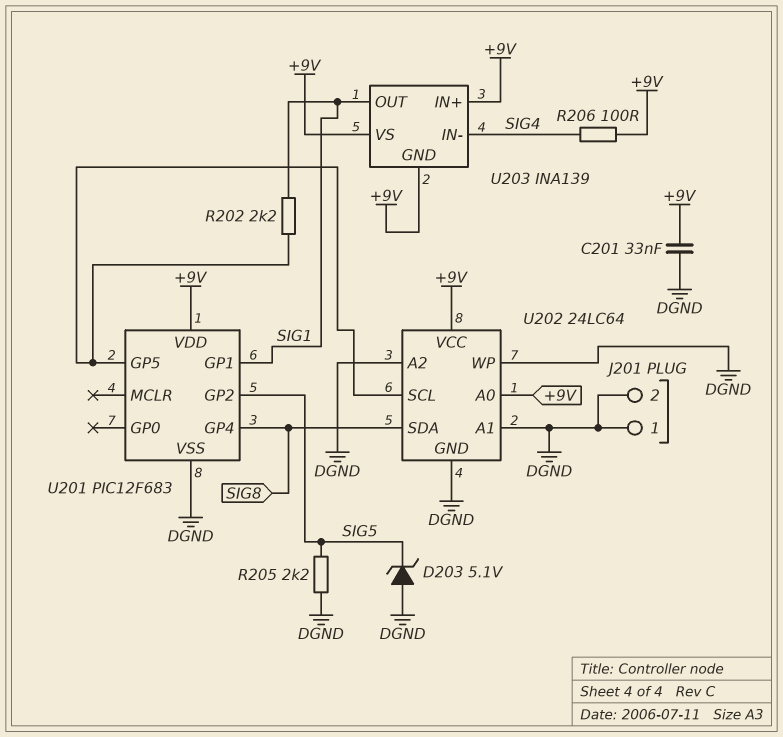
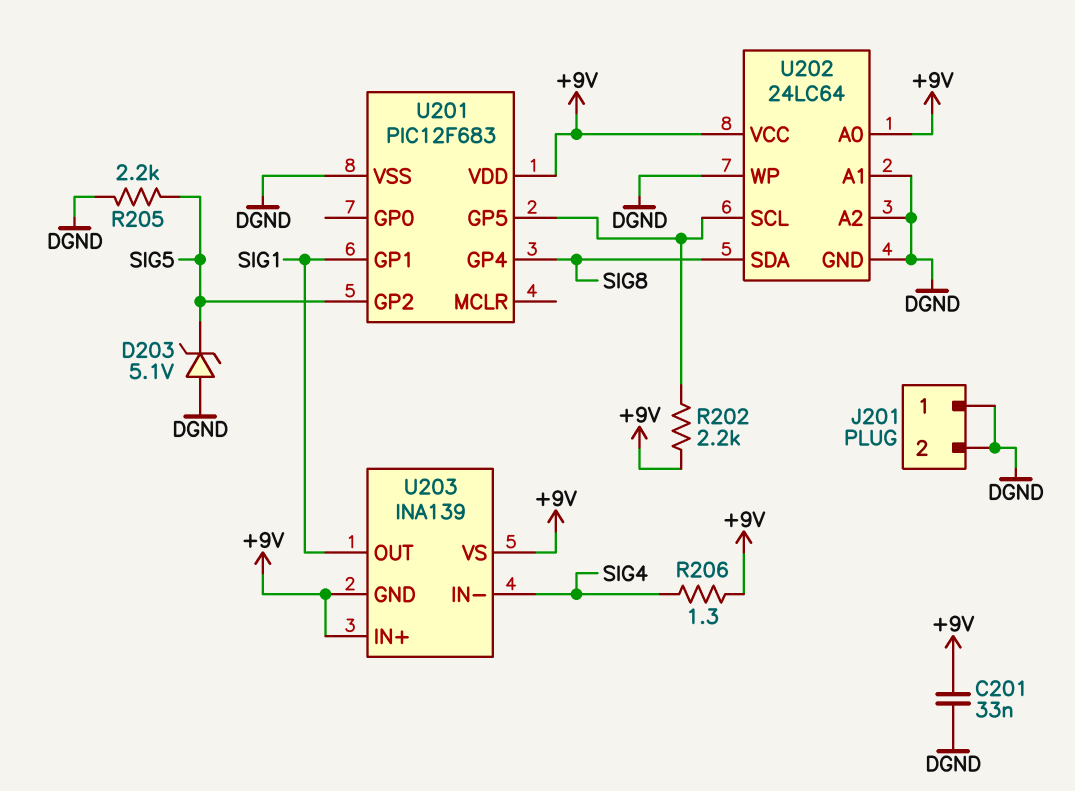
R202: 2.2k (SIG1, U201/GP5) -> 2.2k (+9V, U201/GP5)
R206: 100 (+9V, SIG4) -> 1.3 (+9V, SIG4)

